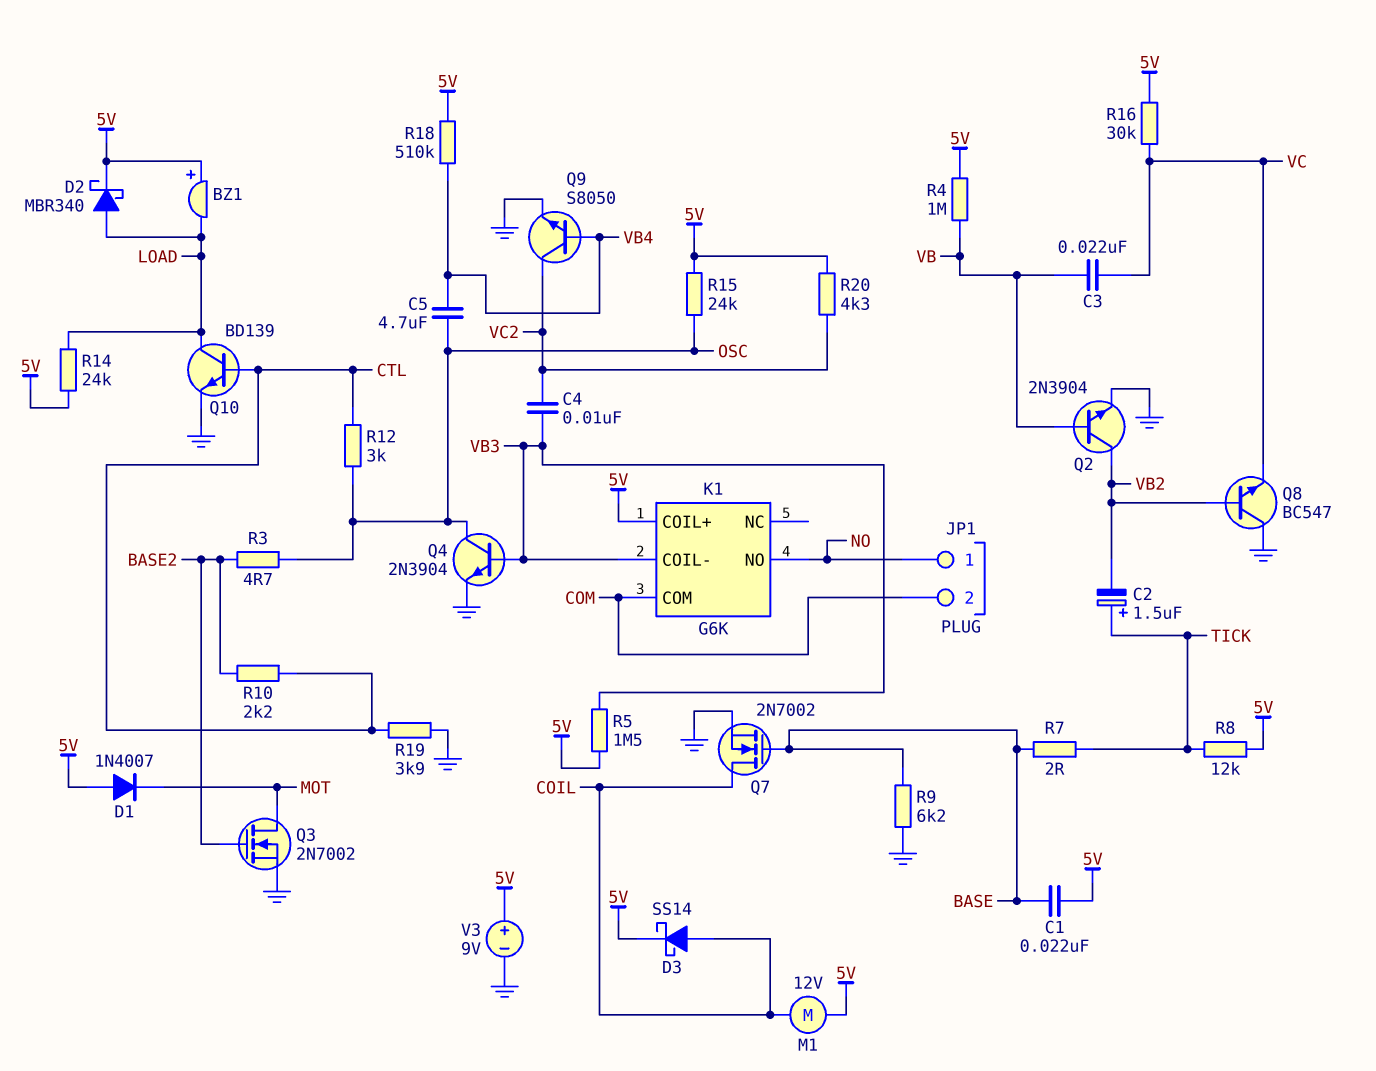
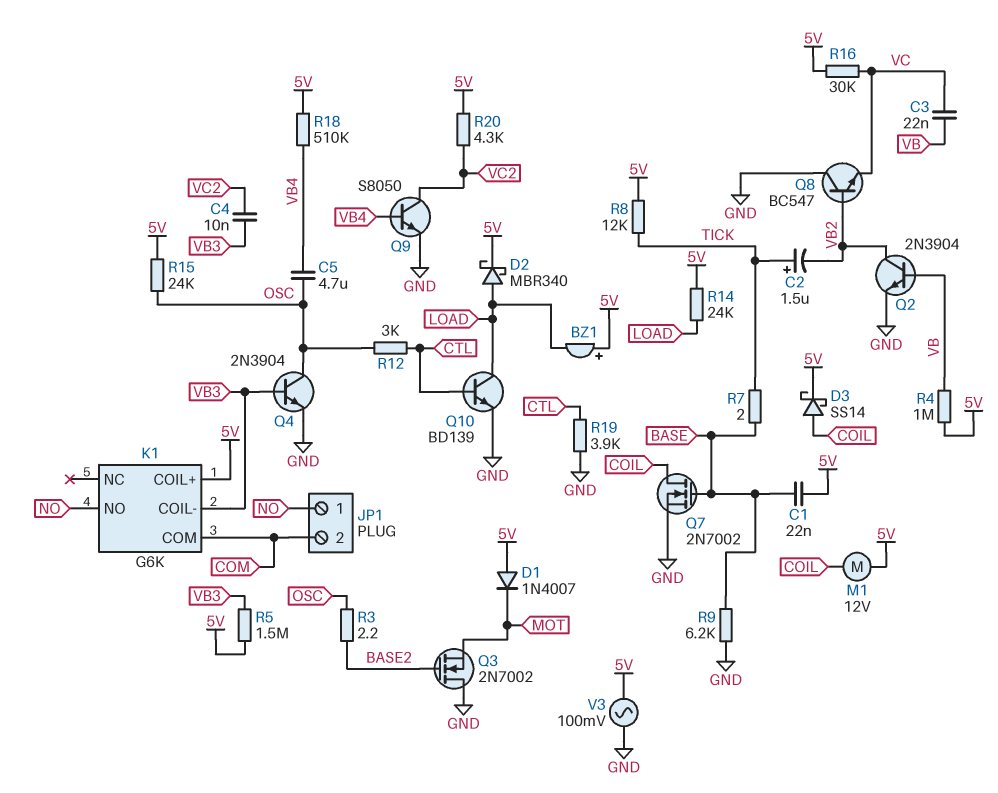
Q3: NMOS 2N7002 (G BASE2, D MOT, S GND) -> NMOS 2N7002 (G BASE2, D GND, S MOT)
R3: 4.7 (BASE2, OSC) -> 2.2 (BASE2, OSC)
R10: 2.2k (BASE2, CTL) -> none
V3: 9V (plus 5V, minus GND) -> AC 100mV (5V, GND)

